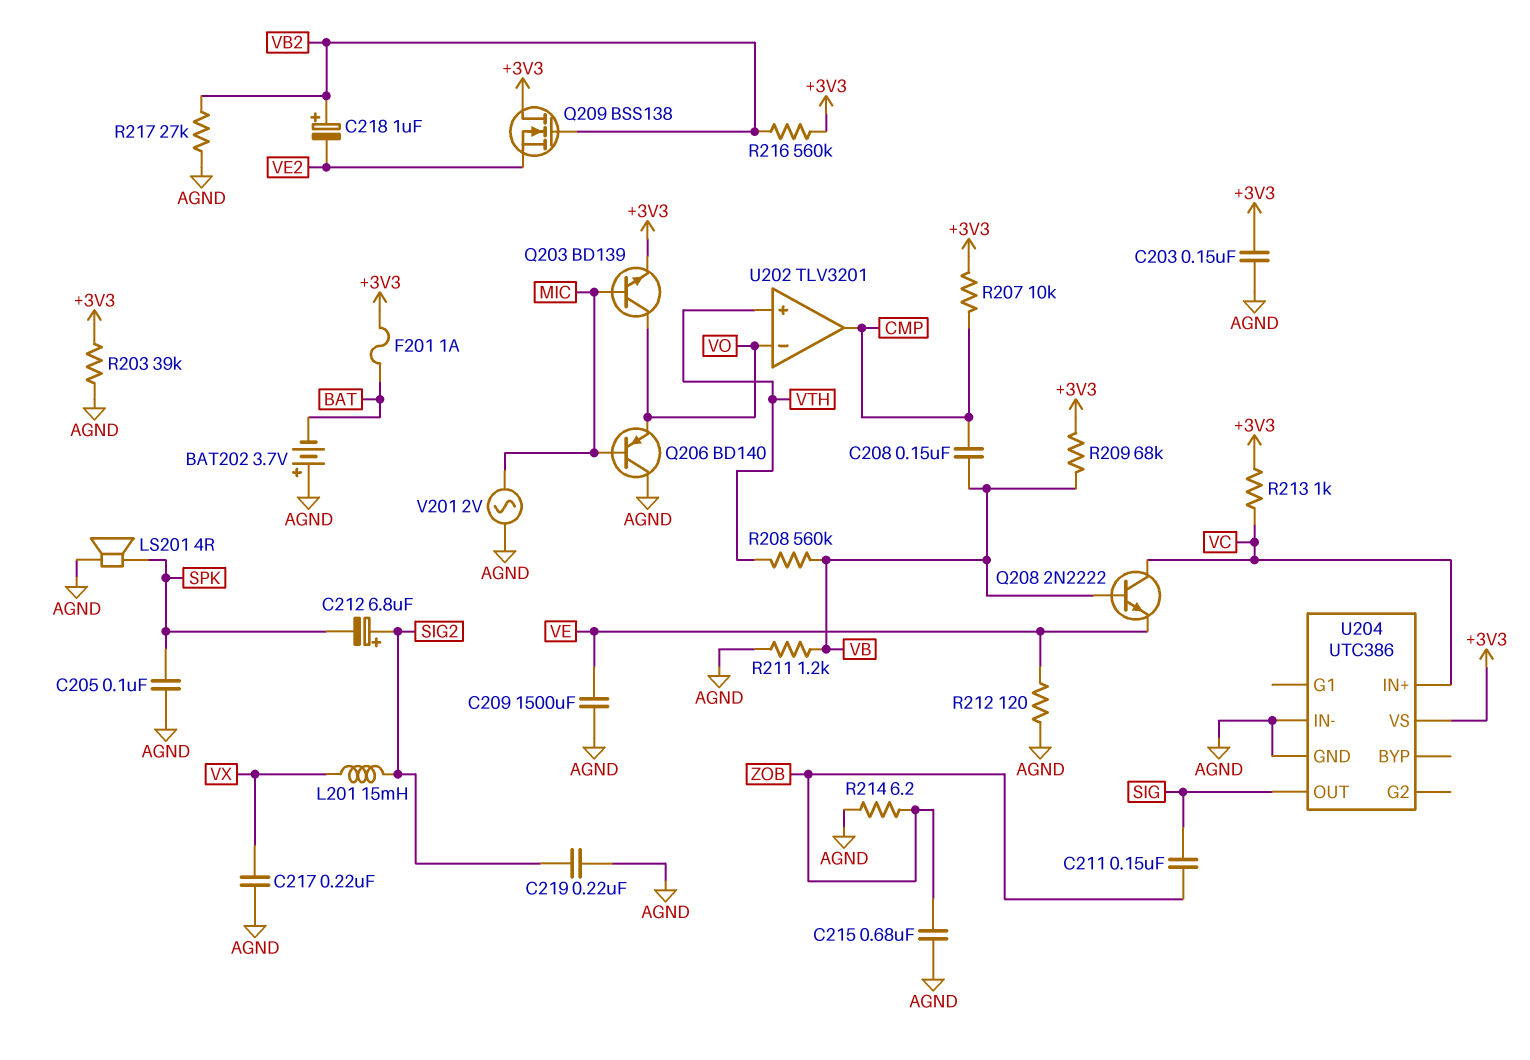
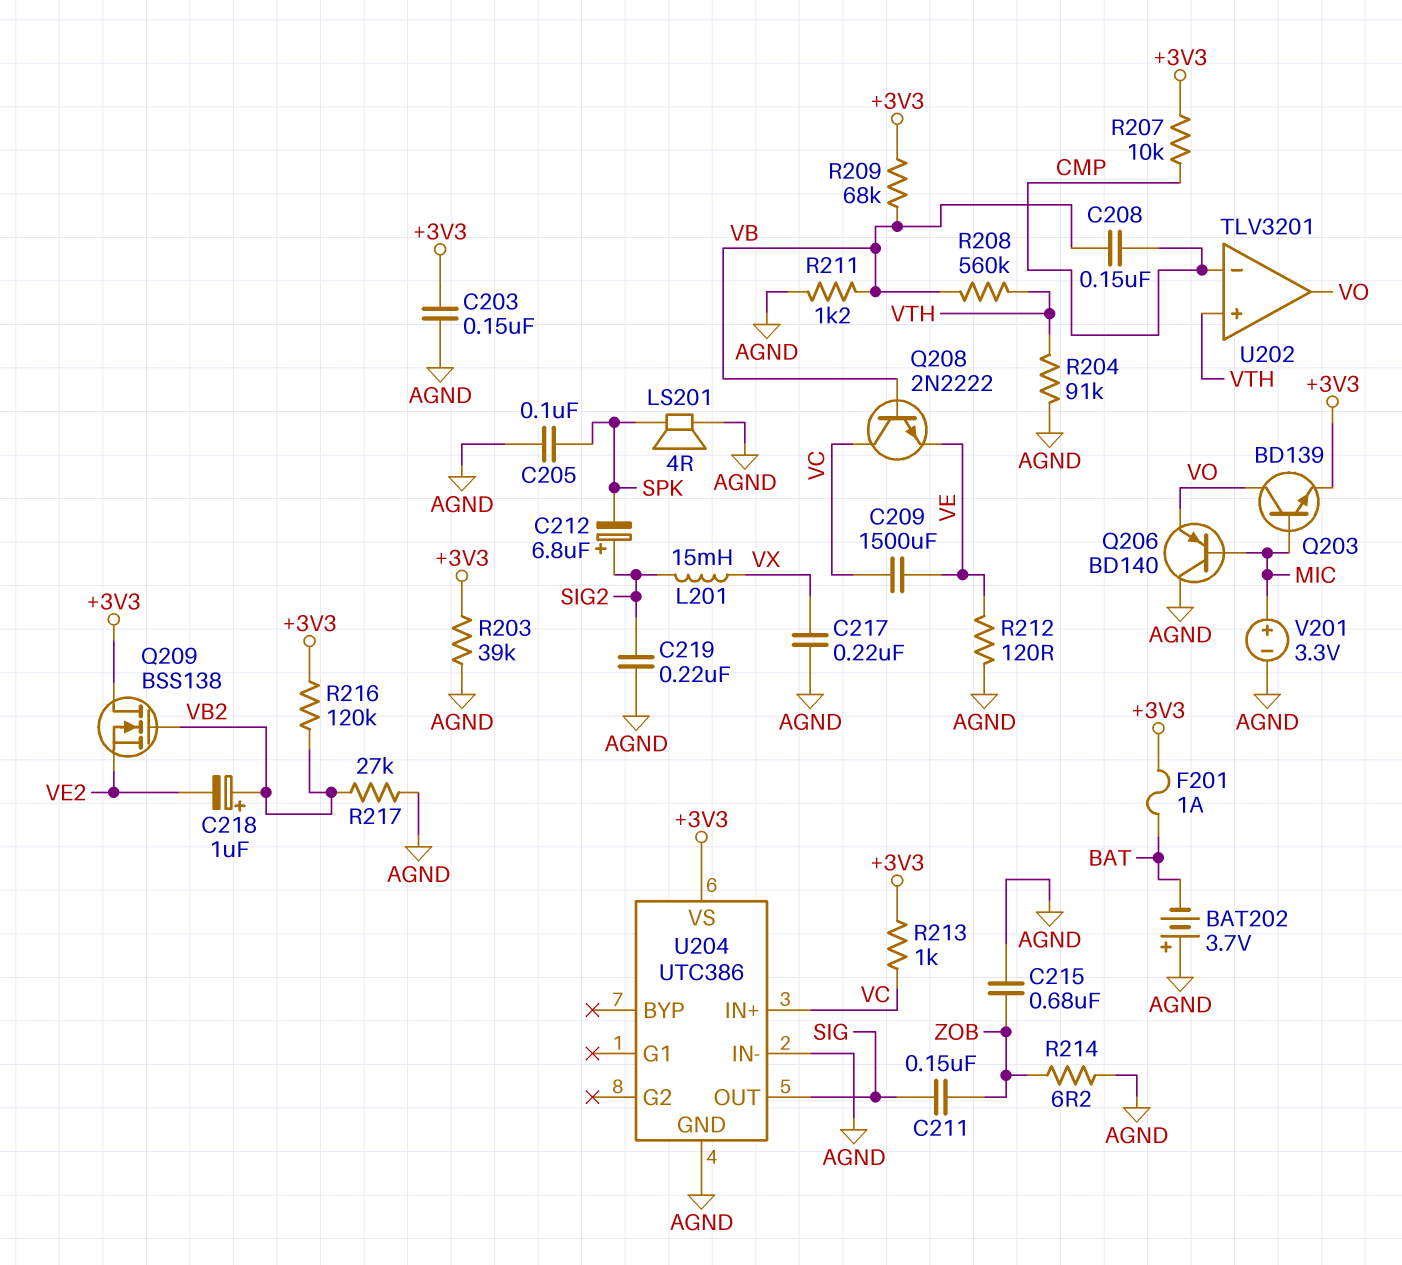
C209: 1500uF (AGND, VE) -> 1500uF (VC, VE)
R204: none -> 91k (AGND, VTH)
R216: 560k (+3V3, VB2) -> 120k (+3V3, VB2)
U202 pin in-: VO -> CMP
U202 pin out: CMP -> VO
V201: AC 2V (AGND, MIC) -> 3.3V (plus MIC, minus AGND)

